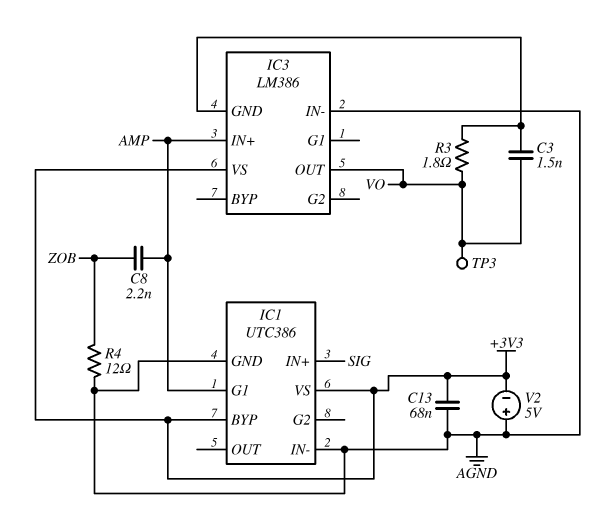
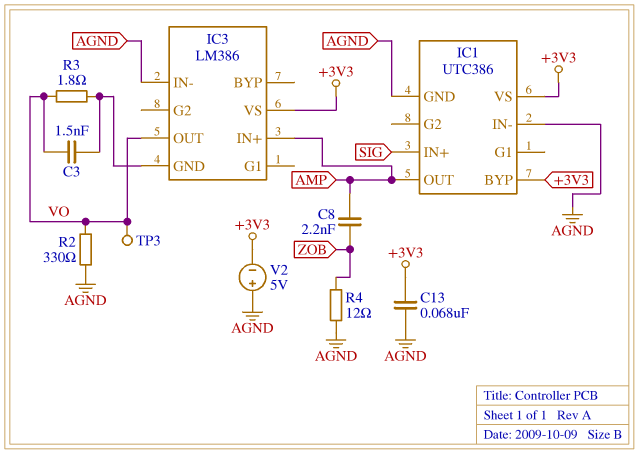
IC1 pin G1: AMP -> none
IC1 pin OUT: none -> AMP
R2: none -> 330 (AGND, VO)

